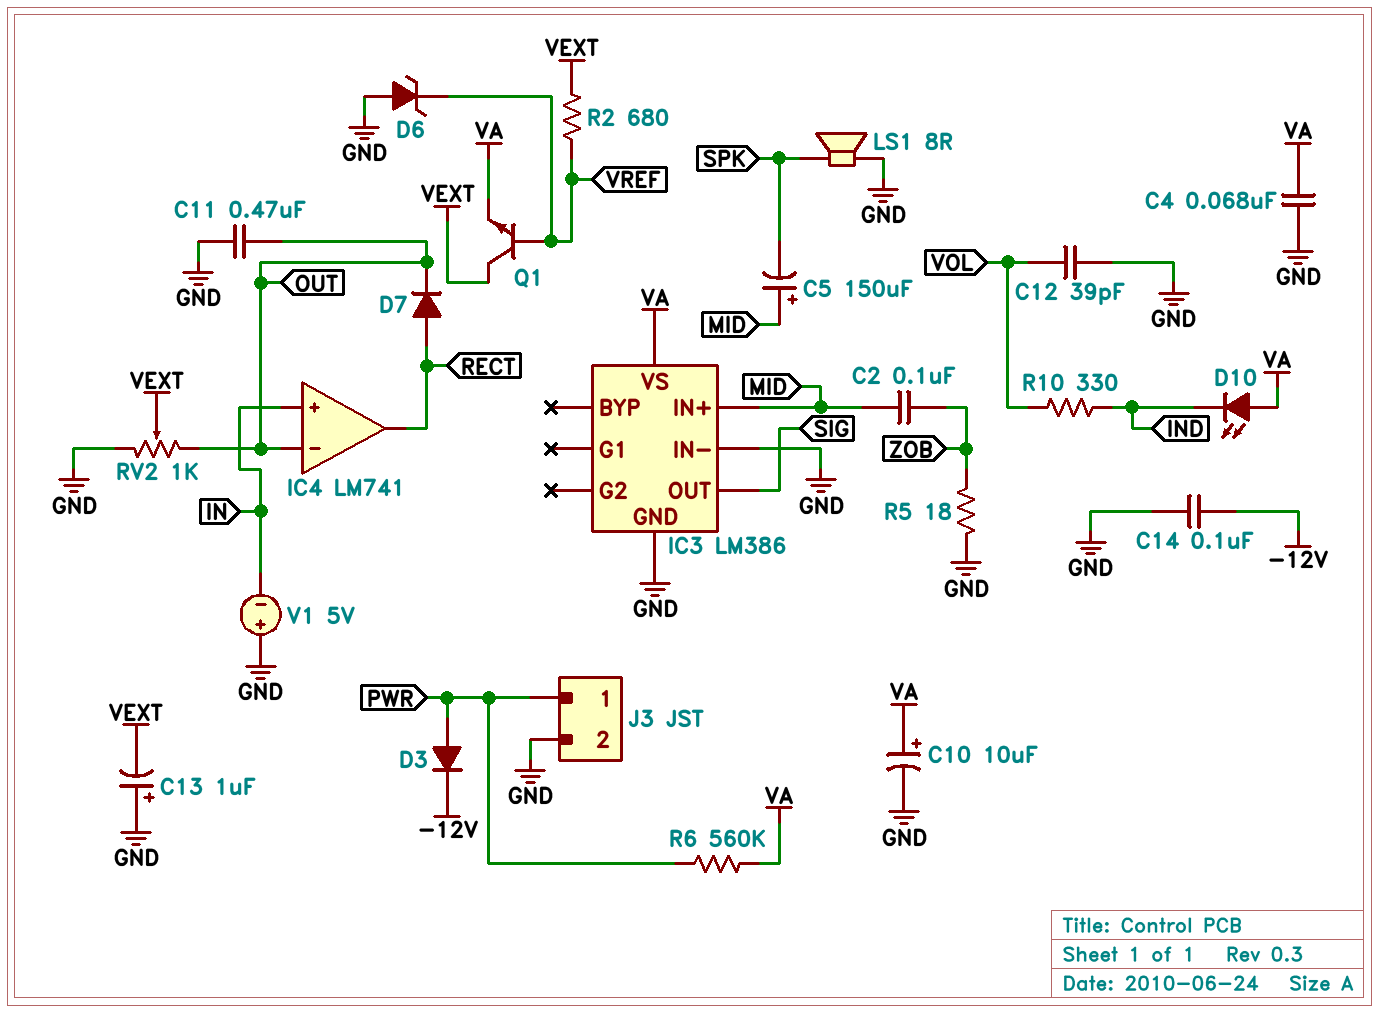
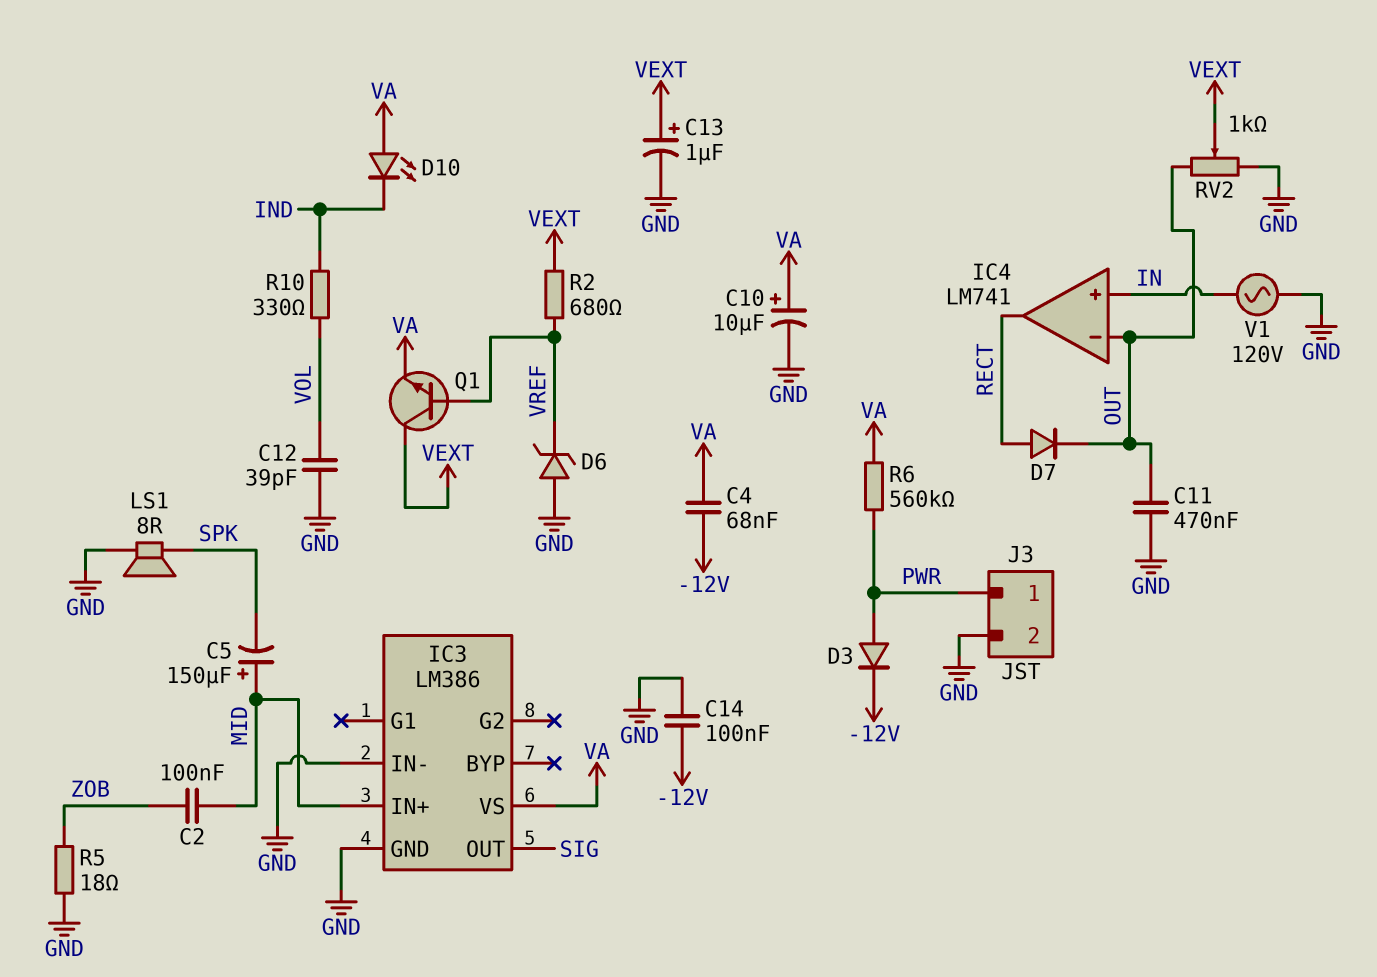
C4: 68nF (GND, VA) -> 68nF (-12V, VA)
C13: 1uF (plus GND, minus VEXT) -> 1uF (plus VEXT, minus GND)
V1: 5V (plus GND, minus IN) -> AC 120V (GND, IN)

